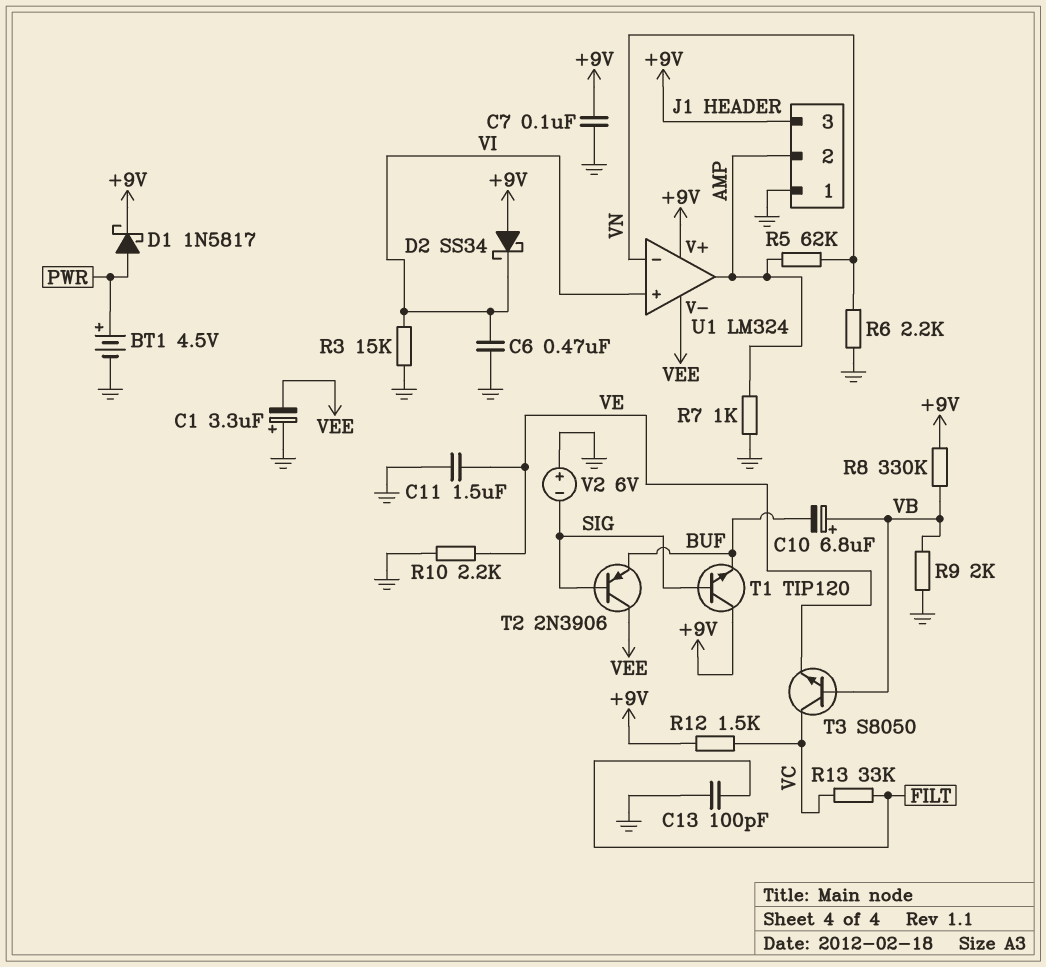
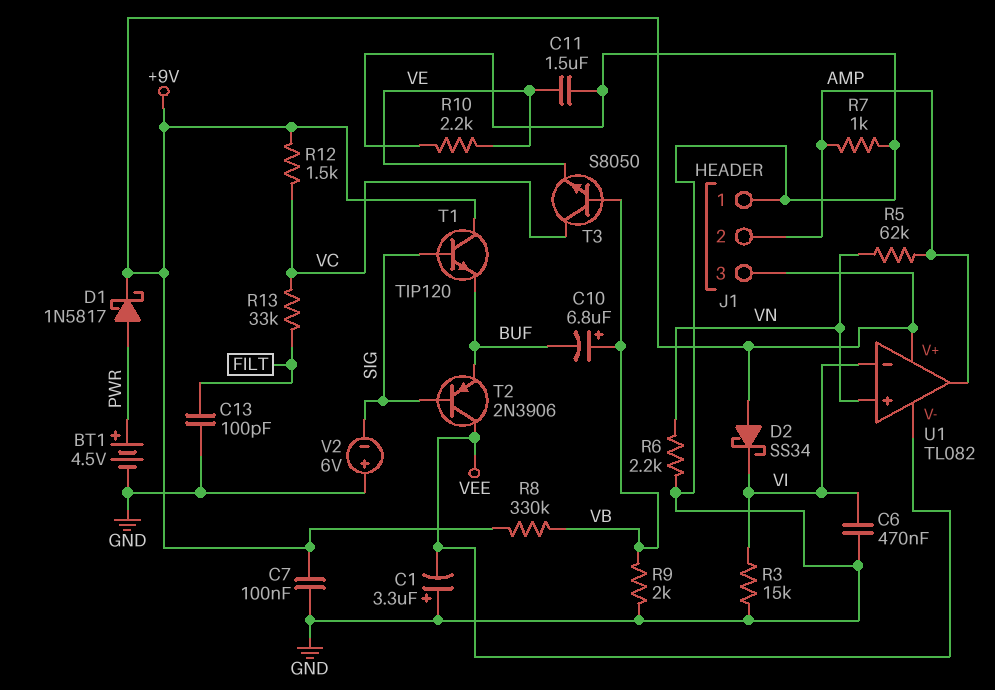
U1: LM324 -> TL082
U1 pin in+: VI -> VN
U1 pin in-: VN -> VI

